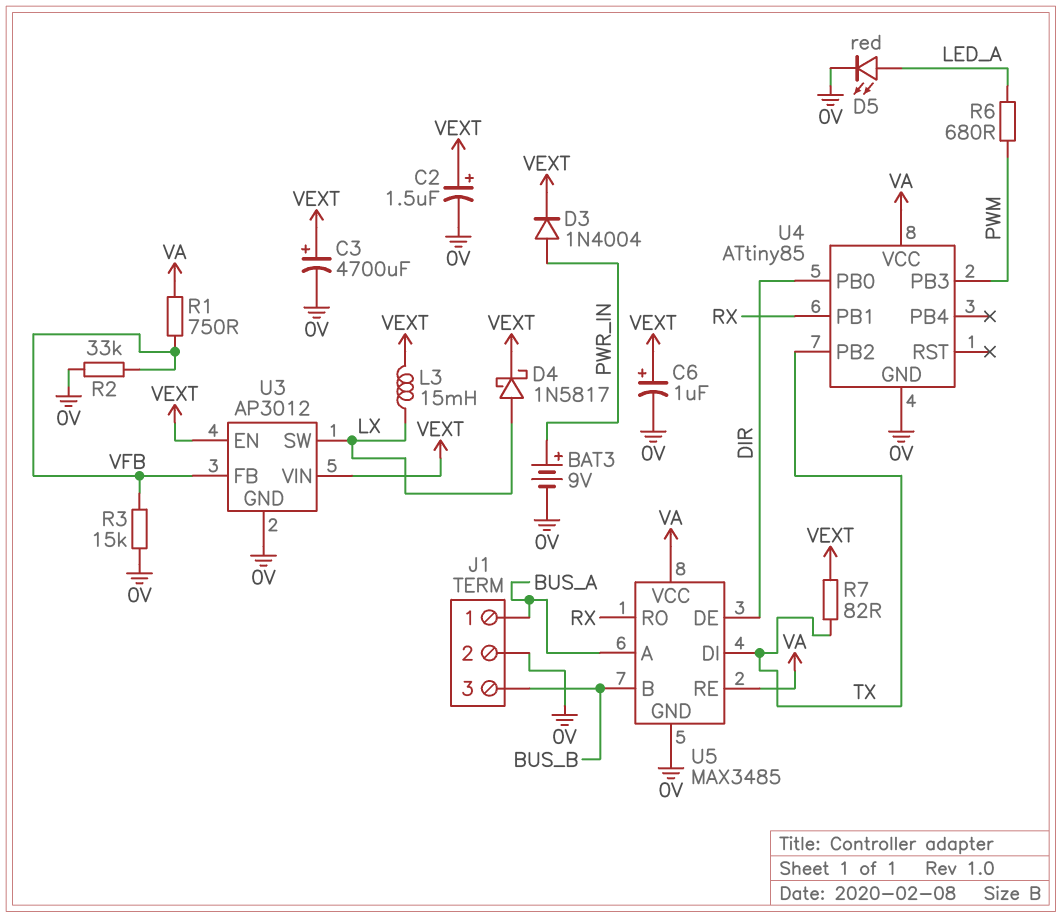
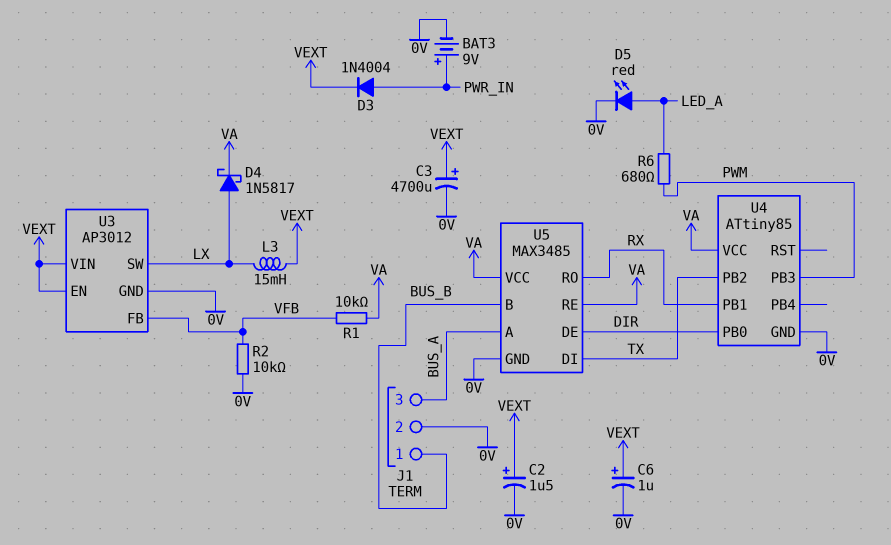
D4: schottky 1N5817 (A LX, K VEXT) -> schottky 1N5817 (A LX, K VA)
J1 pin 1: BUS_A -> BUS_B
J1 pin 3: BUS_B -> BUS_A
R1: 750 (VA, VFB) -> 10k (VA, VFB)
R2: 33k (0V, VFB) -> 10k (0V, VFB)
R3: 15k (0V, VFB) -> none
R7: 82 (TX, VEXT) -> none

